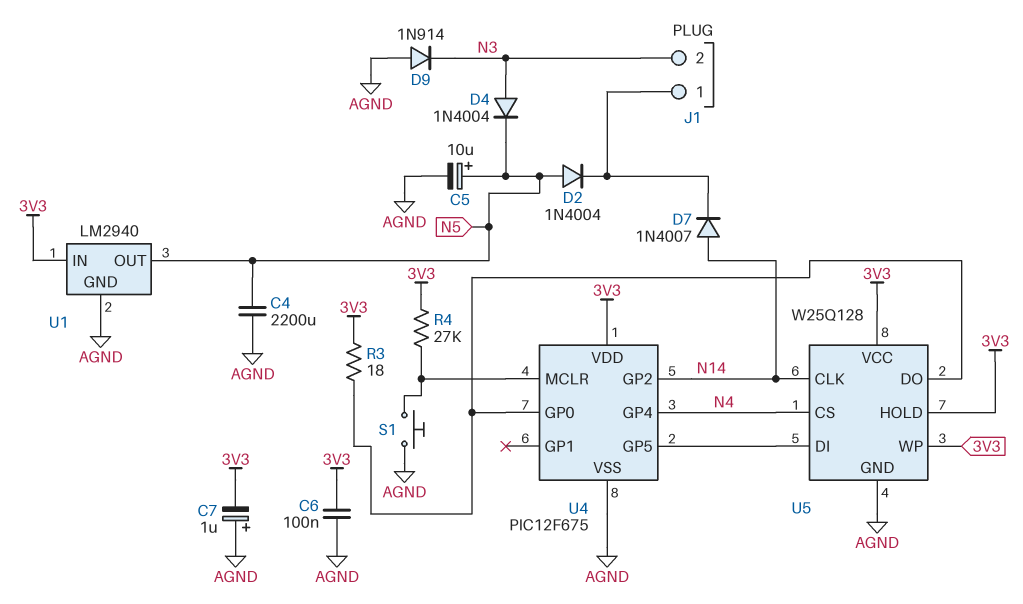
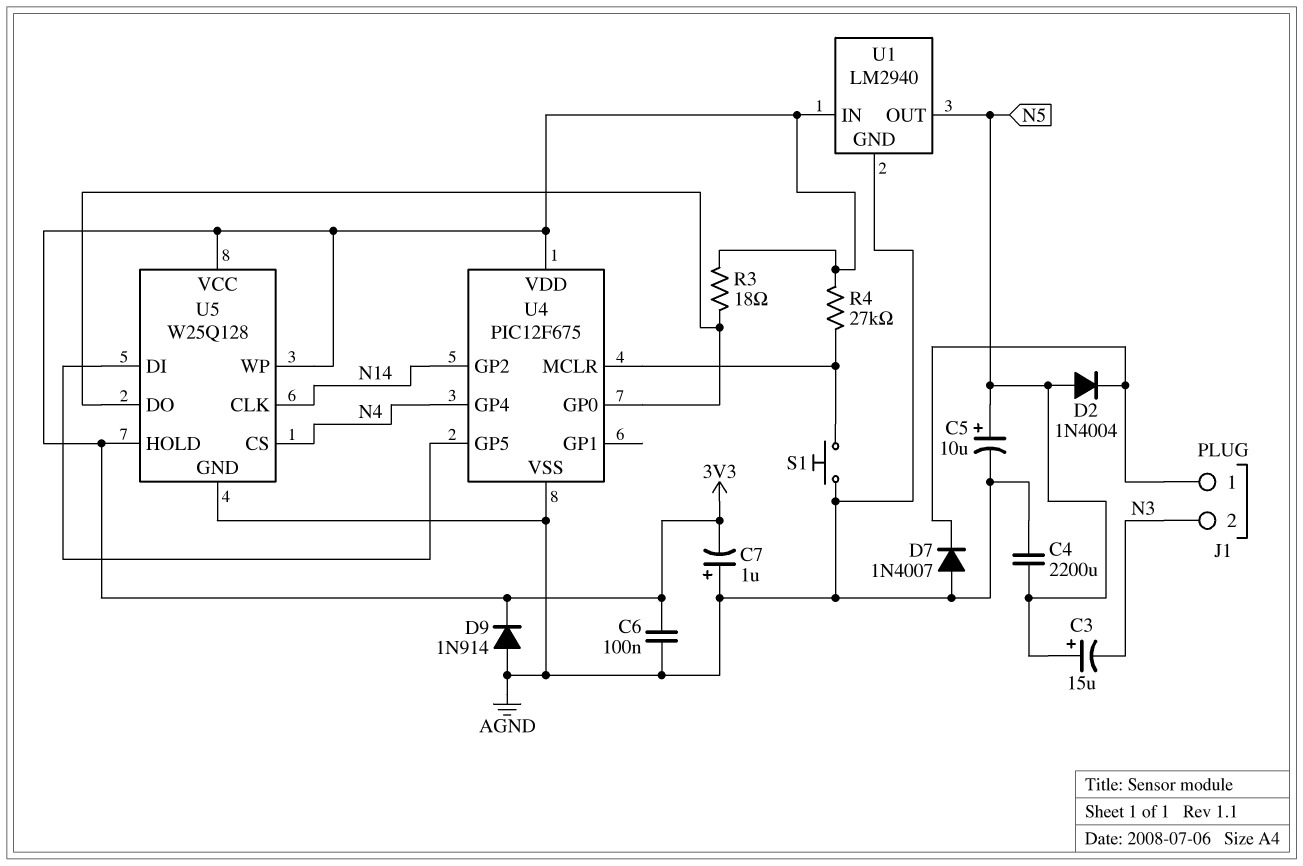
C3: none -> 15uF (plus N5, minus N3)
D4: diode 1N4004 (A N3, K N5) -> none
D7: diode 1N4007 (A N14, K J1/1) -> diode 1N4007 (A AGND, K J1/1)
D9: diode 1N914 (A AGND, K N3) -> diode 1N914 (A AGND, K 3V3)

